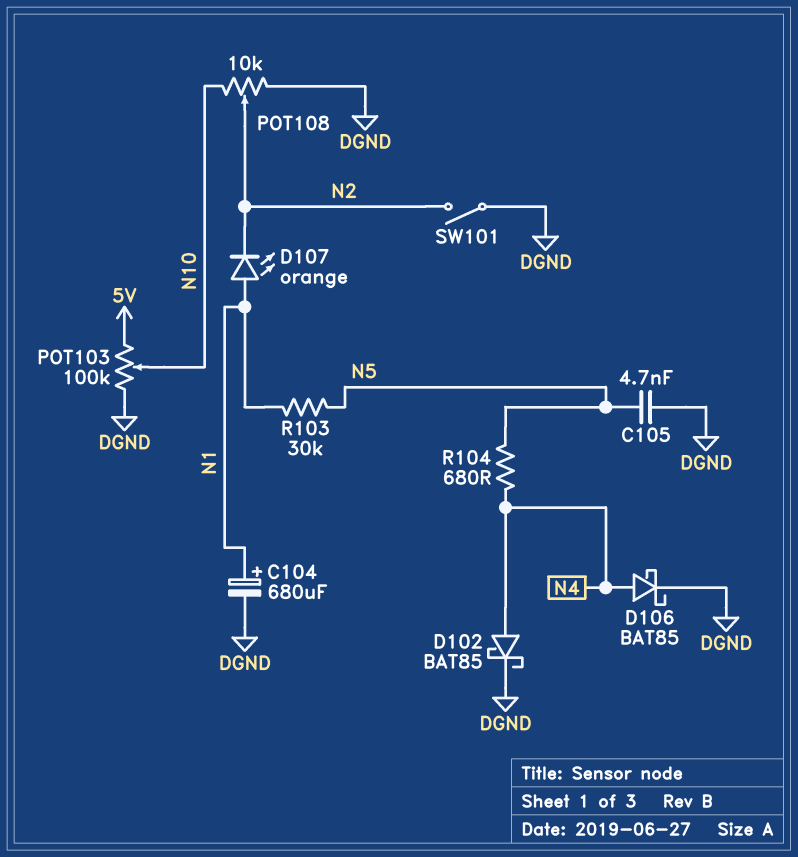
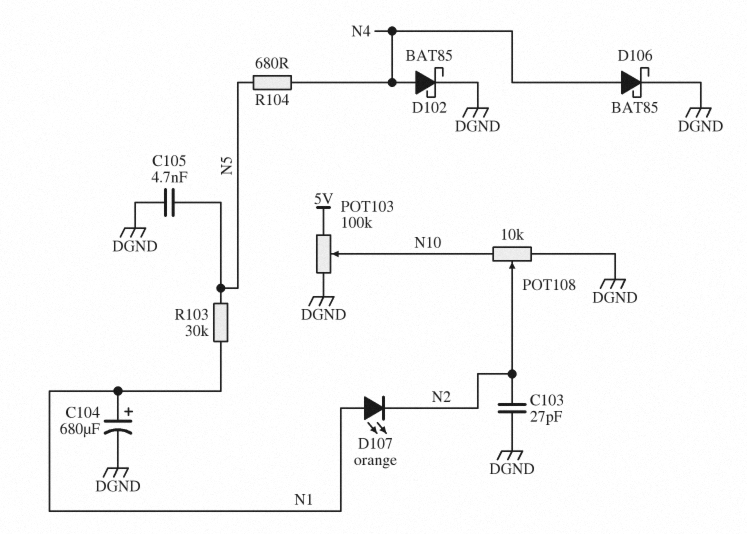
C103: none -> 27pF (DGND, N2)
SW101: switch (DGND, N2) -> none

